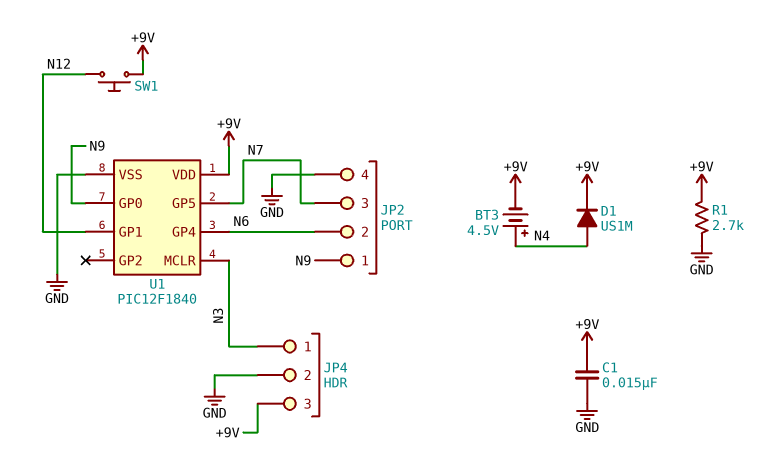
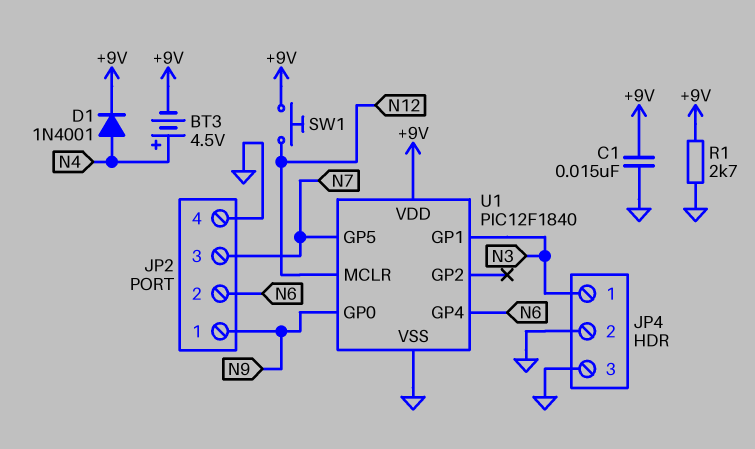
D1: diode US1M (A N4, K +9V) -> diode 1N4001 (A N4, K +9V)
JP4 pin 3: +9V -> GND
U1 pin GP1: N12 -> N3
U1 pin MCLR: N3 -> N12

